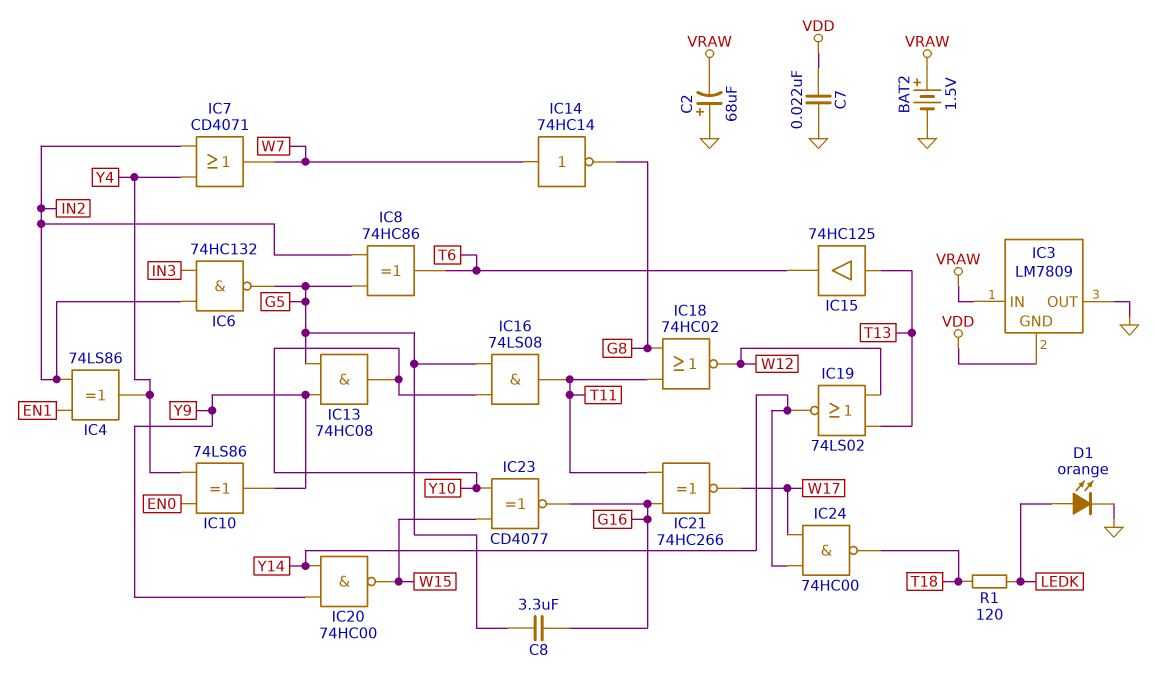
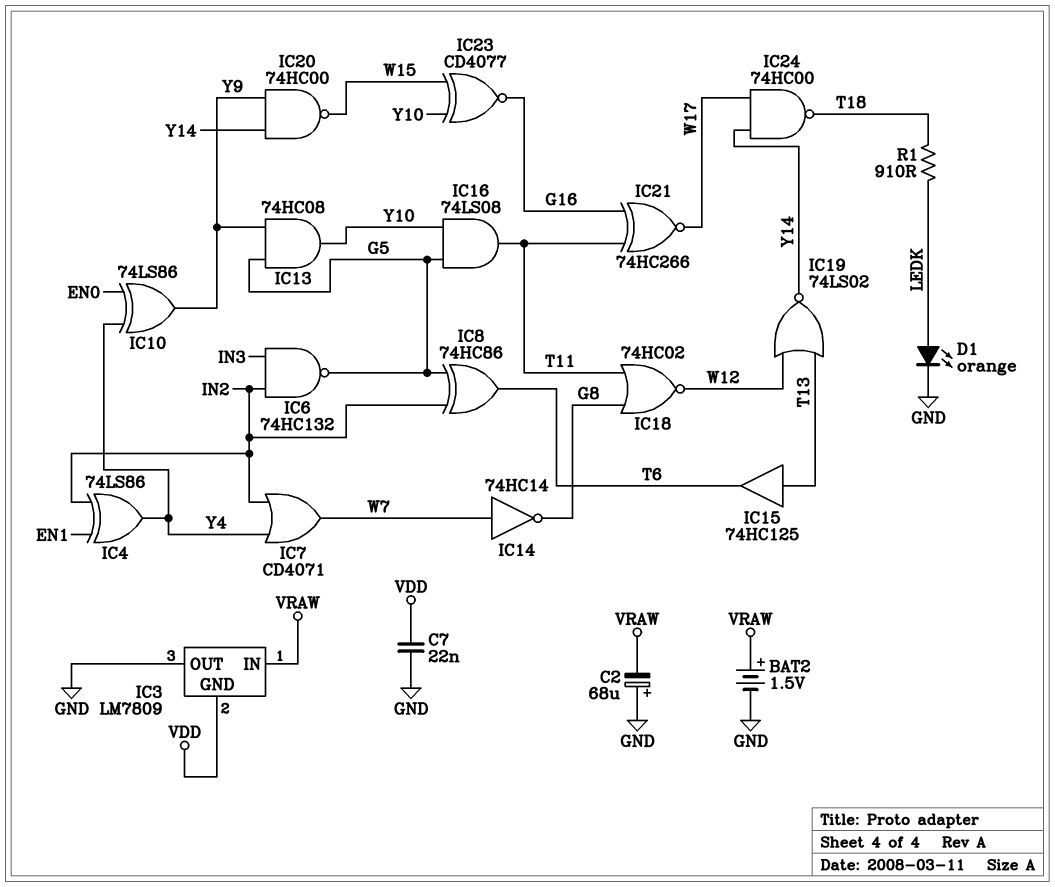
C8: 3.3uF (G5, G16) -> none
R1: 120 (LEDK, T18) -> 910 (LEDK, T18)

